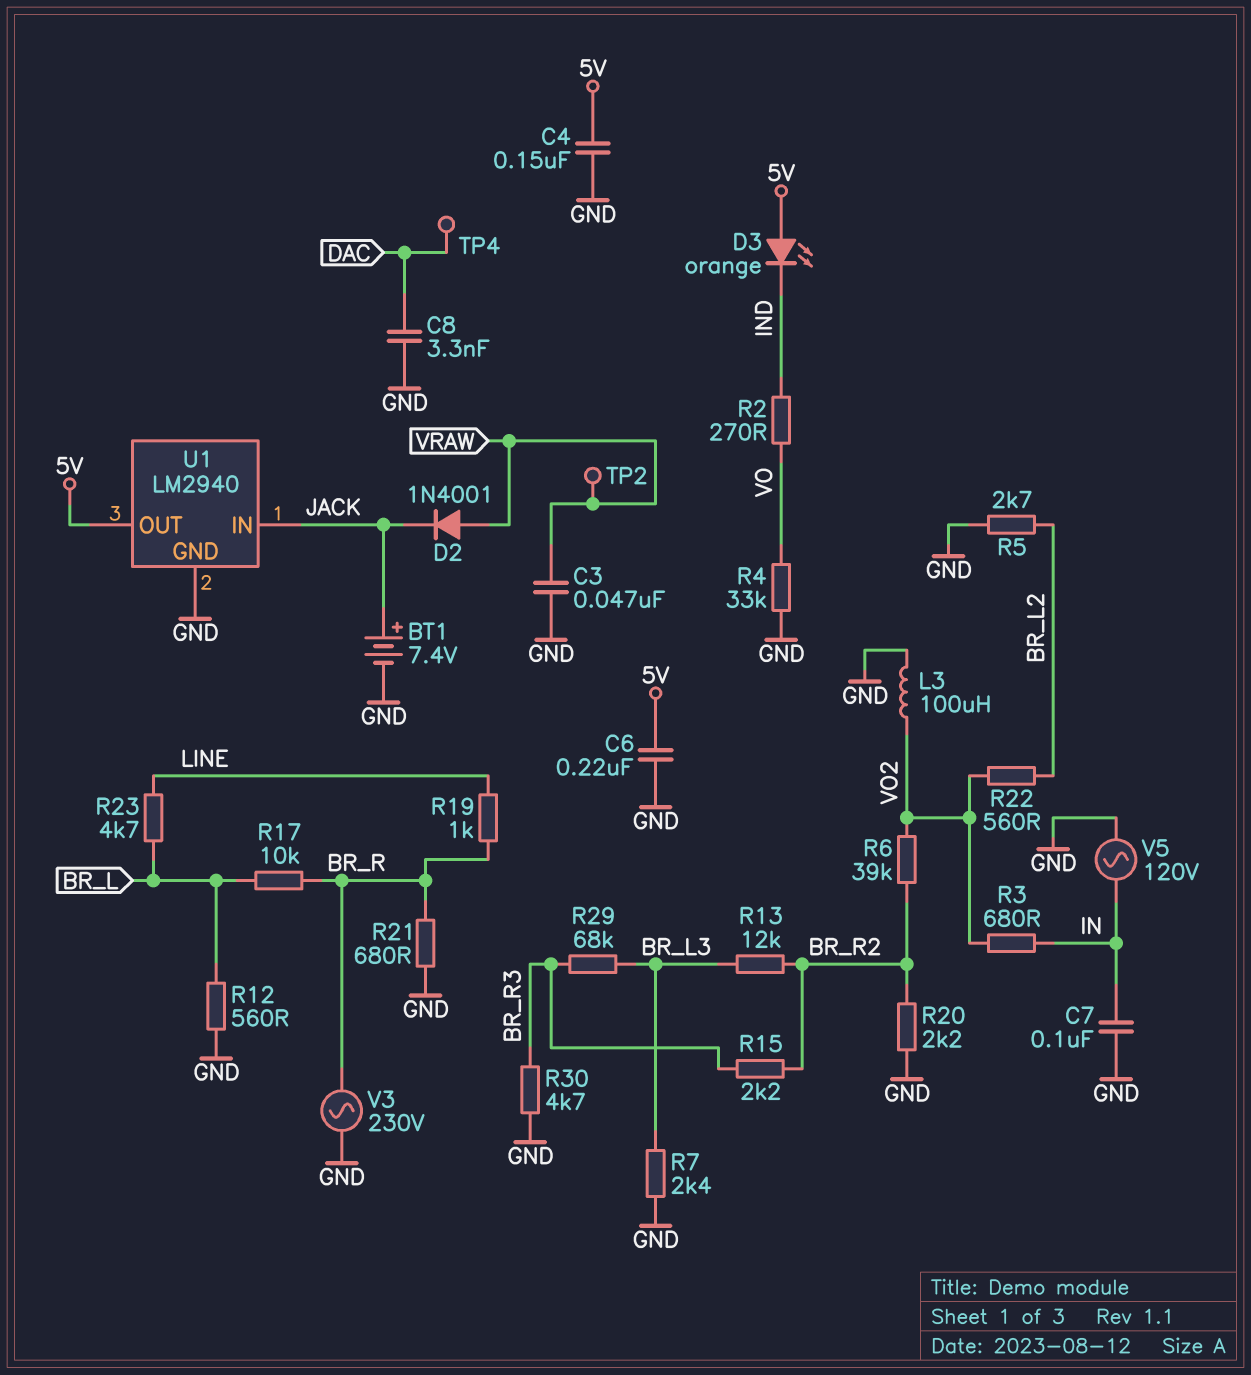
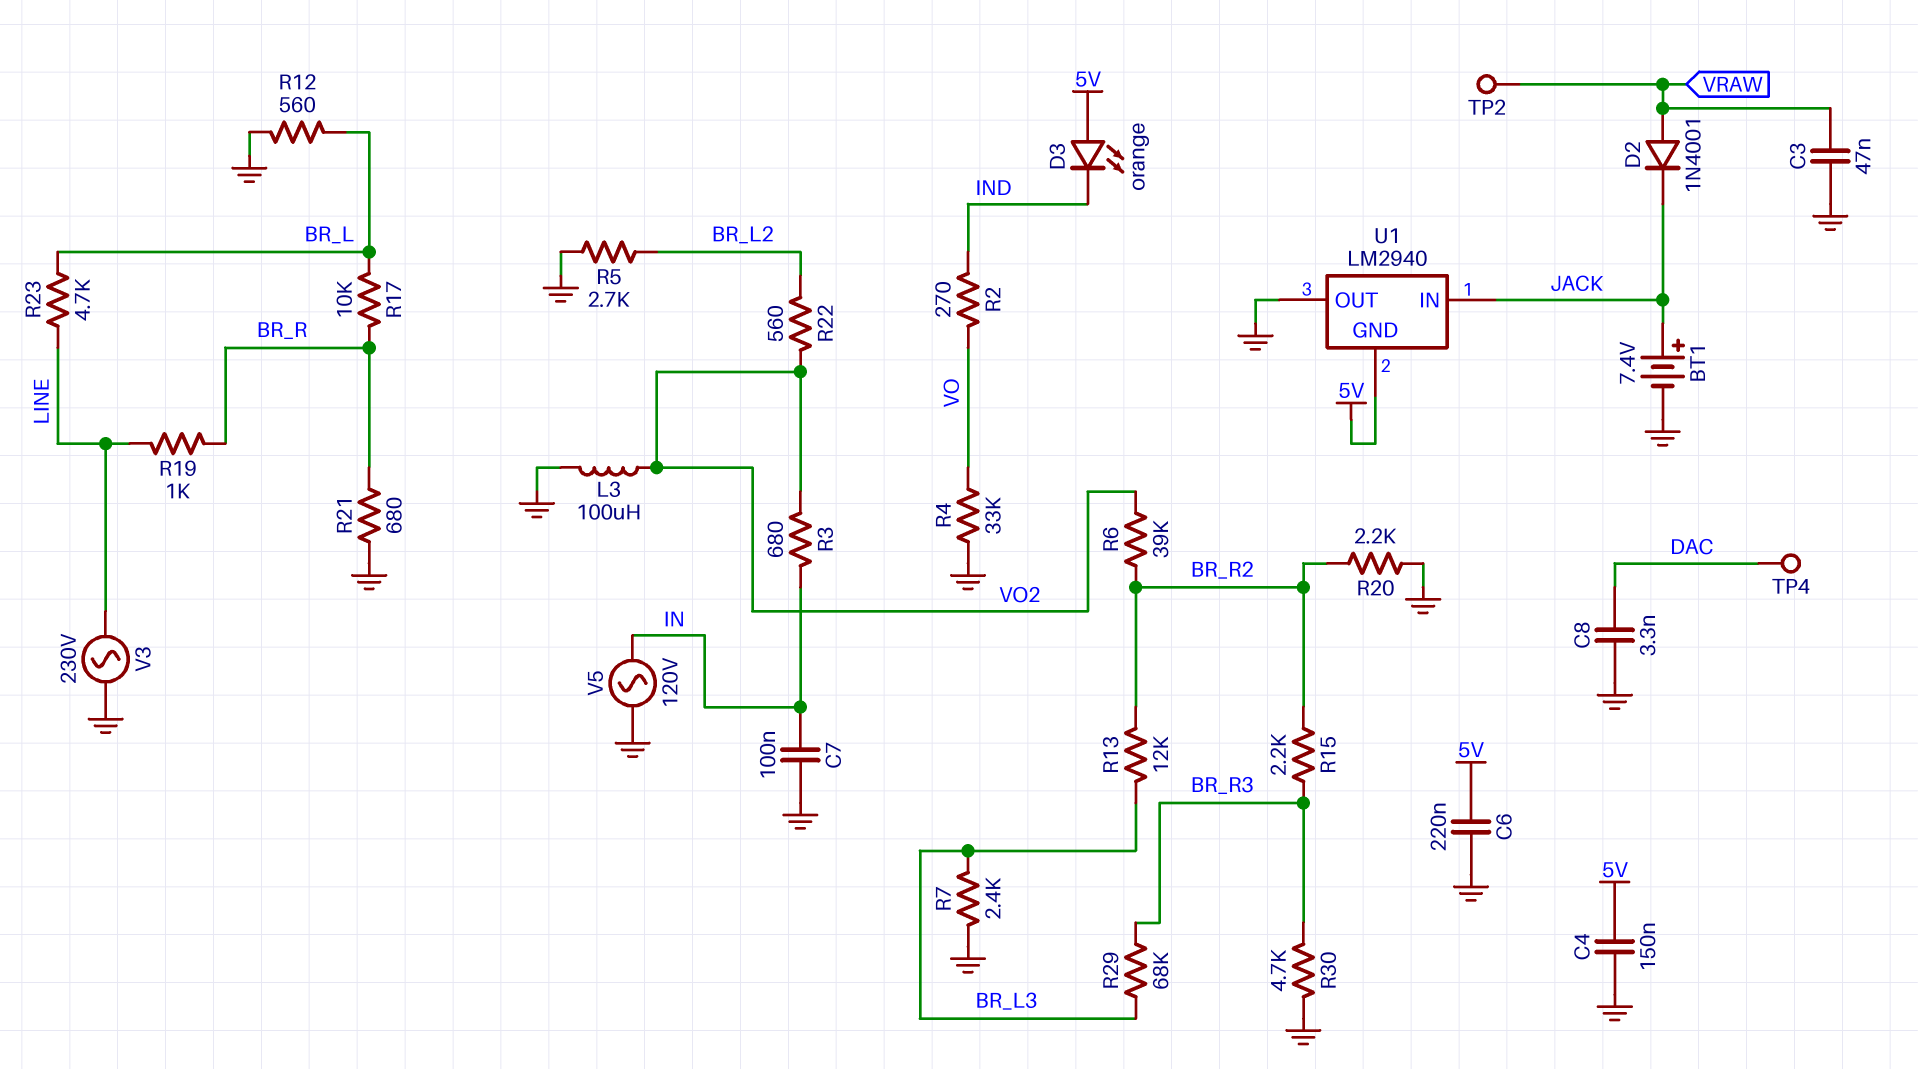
U1 pin GND: GND -> 5V
U1 pin OUT: 5V -> GND
V3: AC 230V (BR_R, GND) -> AC 230V (GND, LINE)

